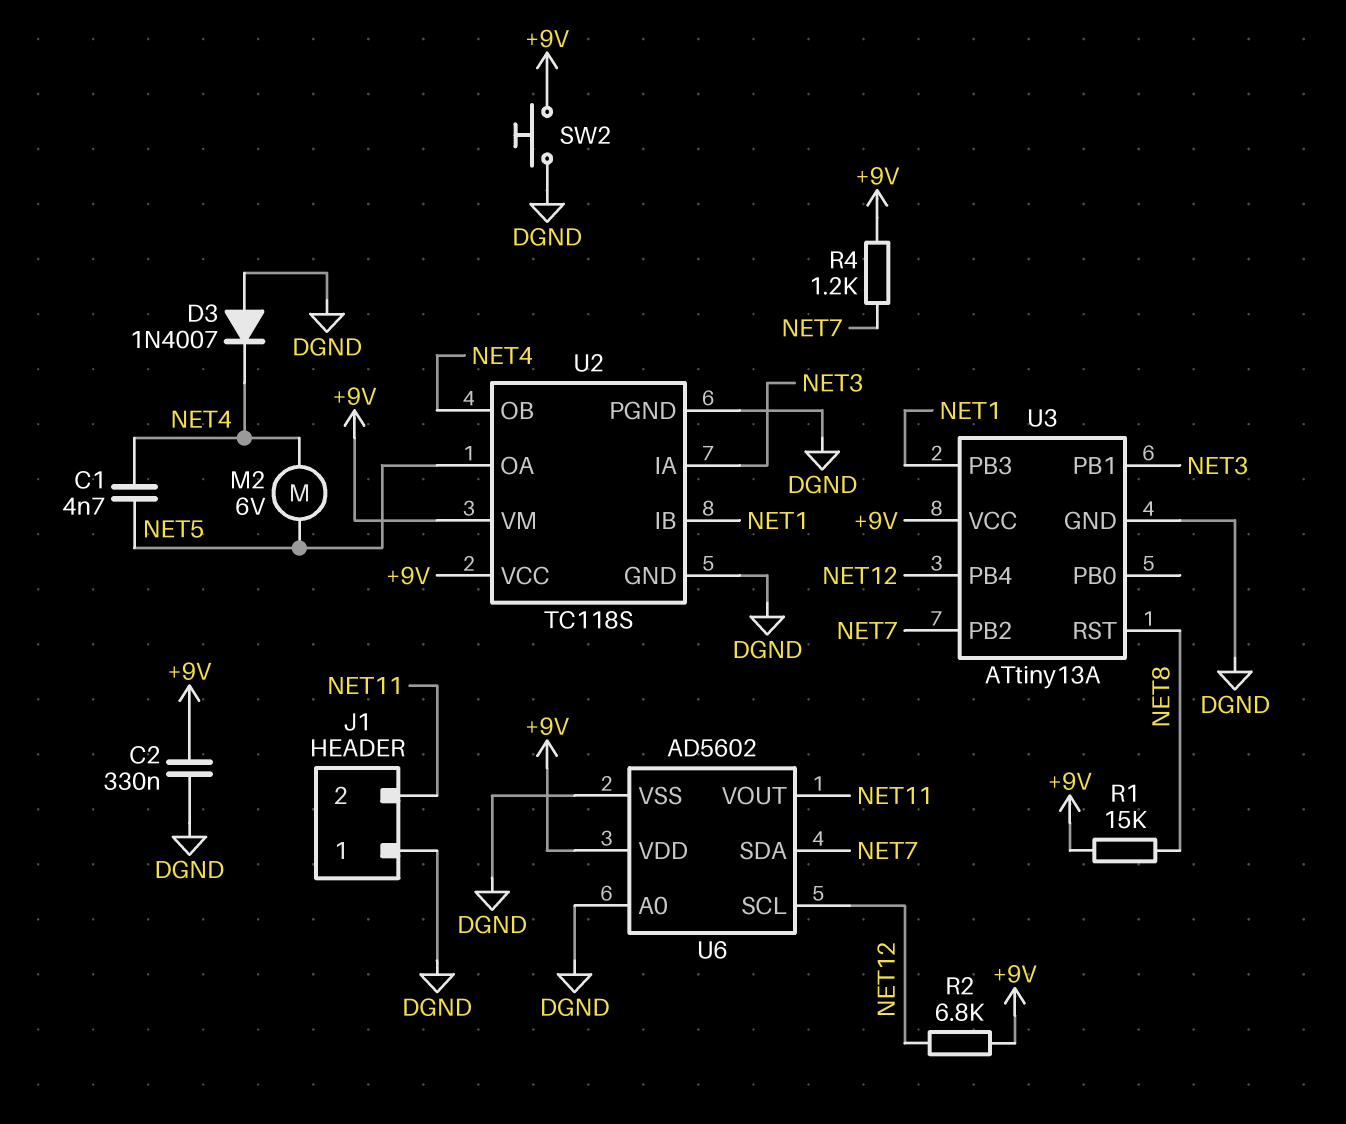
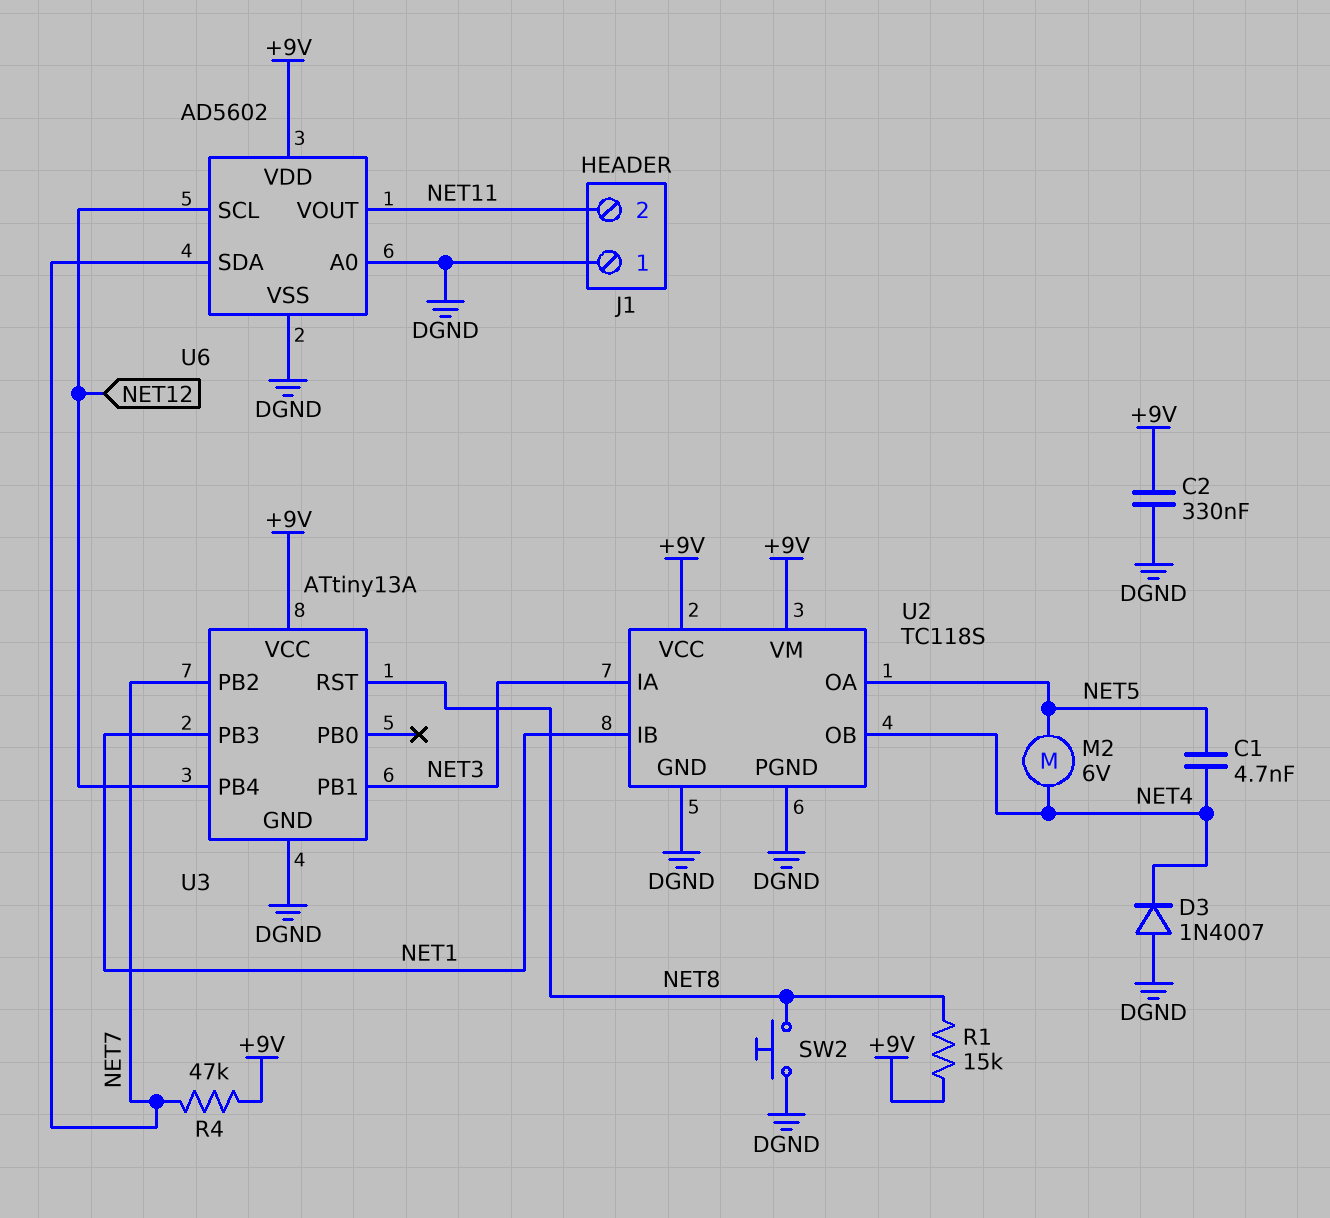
R2: 6.8k (+9V, NET12) -> none
R4: 1.2k (+9V, NET7) -> 47k (+9V, NET7)
SW2: button (+9V, DGND) -> button (DGND, NET8)

